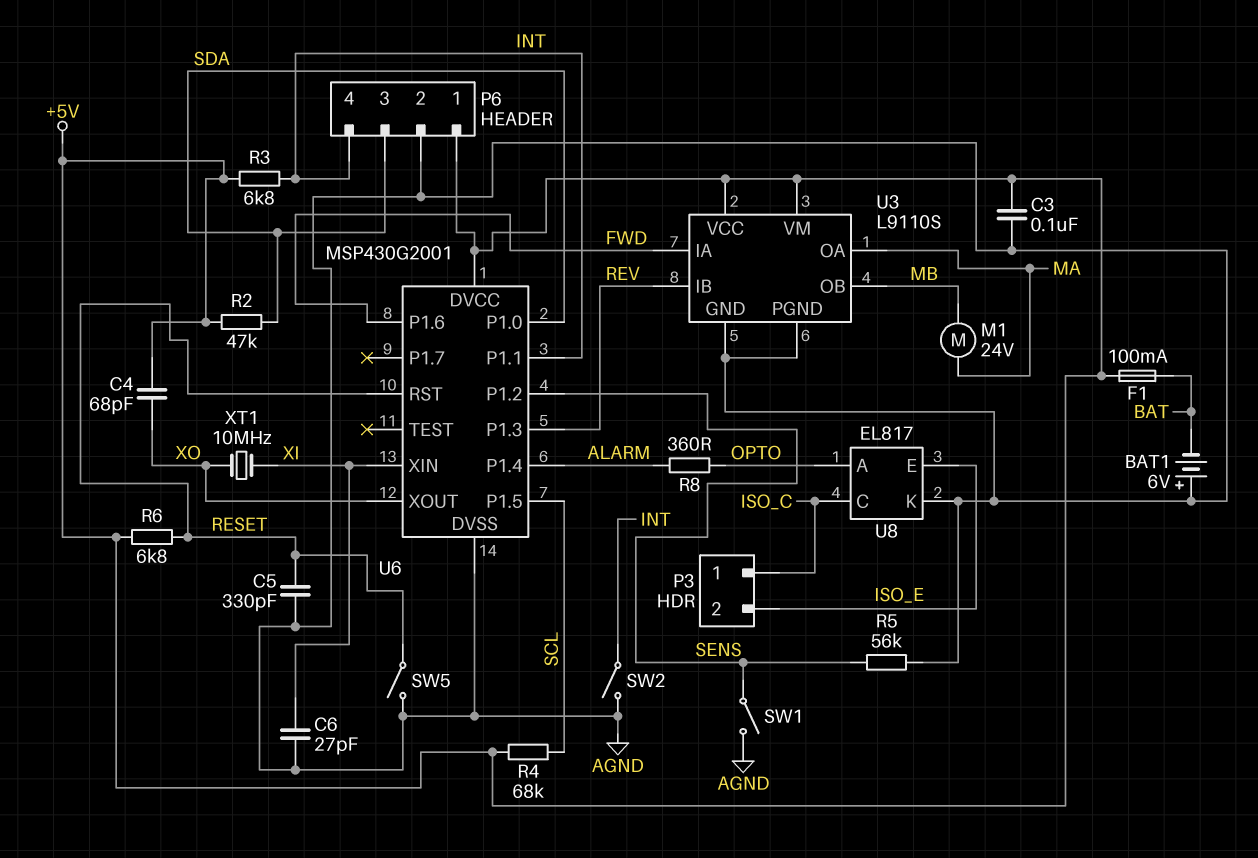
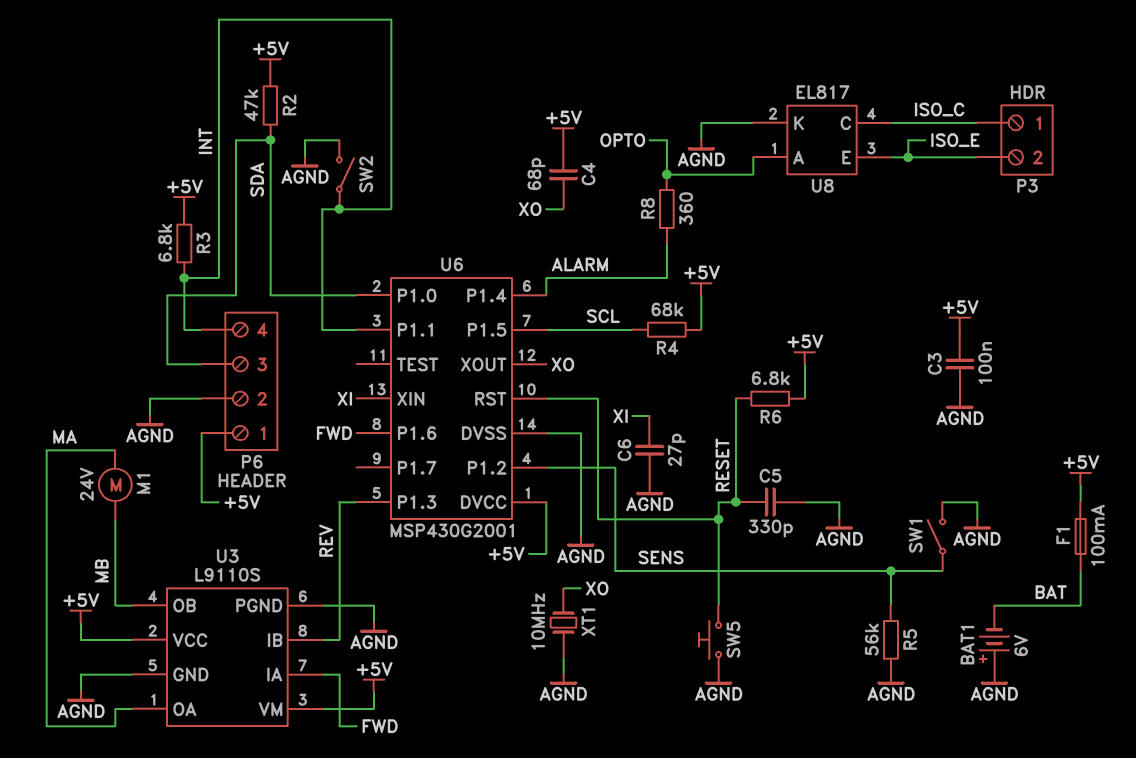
SW5: switch (AGND, RESET) -> button (AGND, RESET)
XT1: 10MHz (XI, XO) -> 10MHz (AGND, XO)

